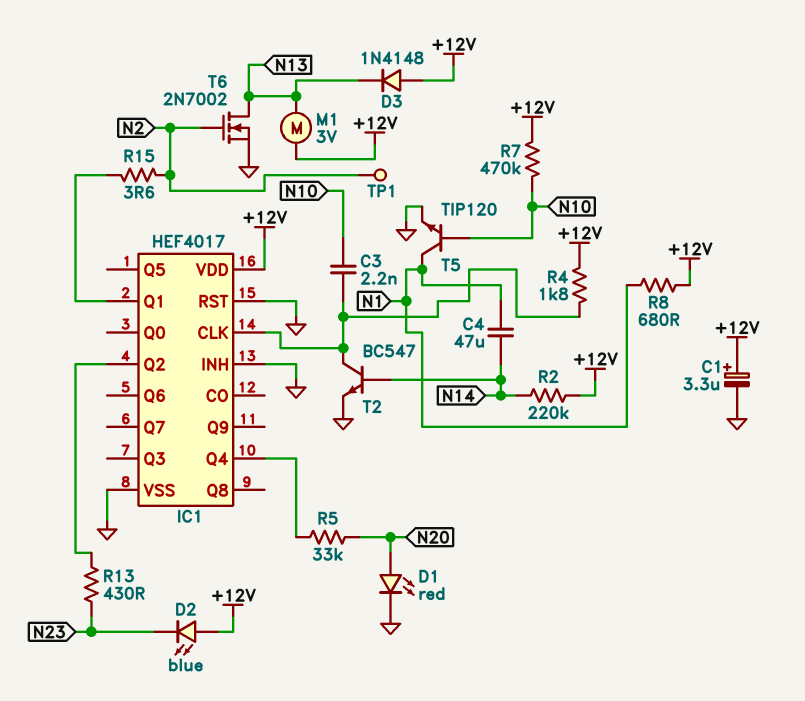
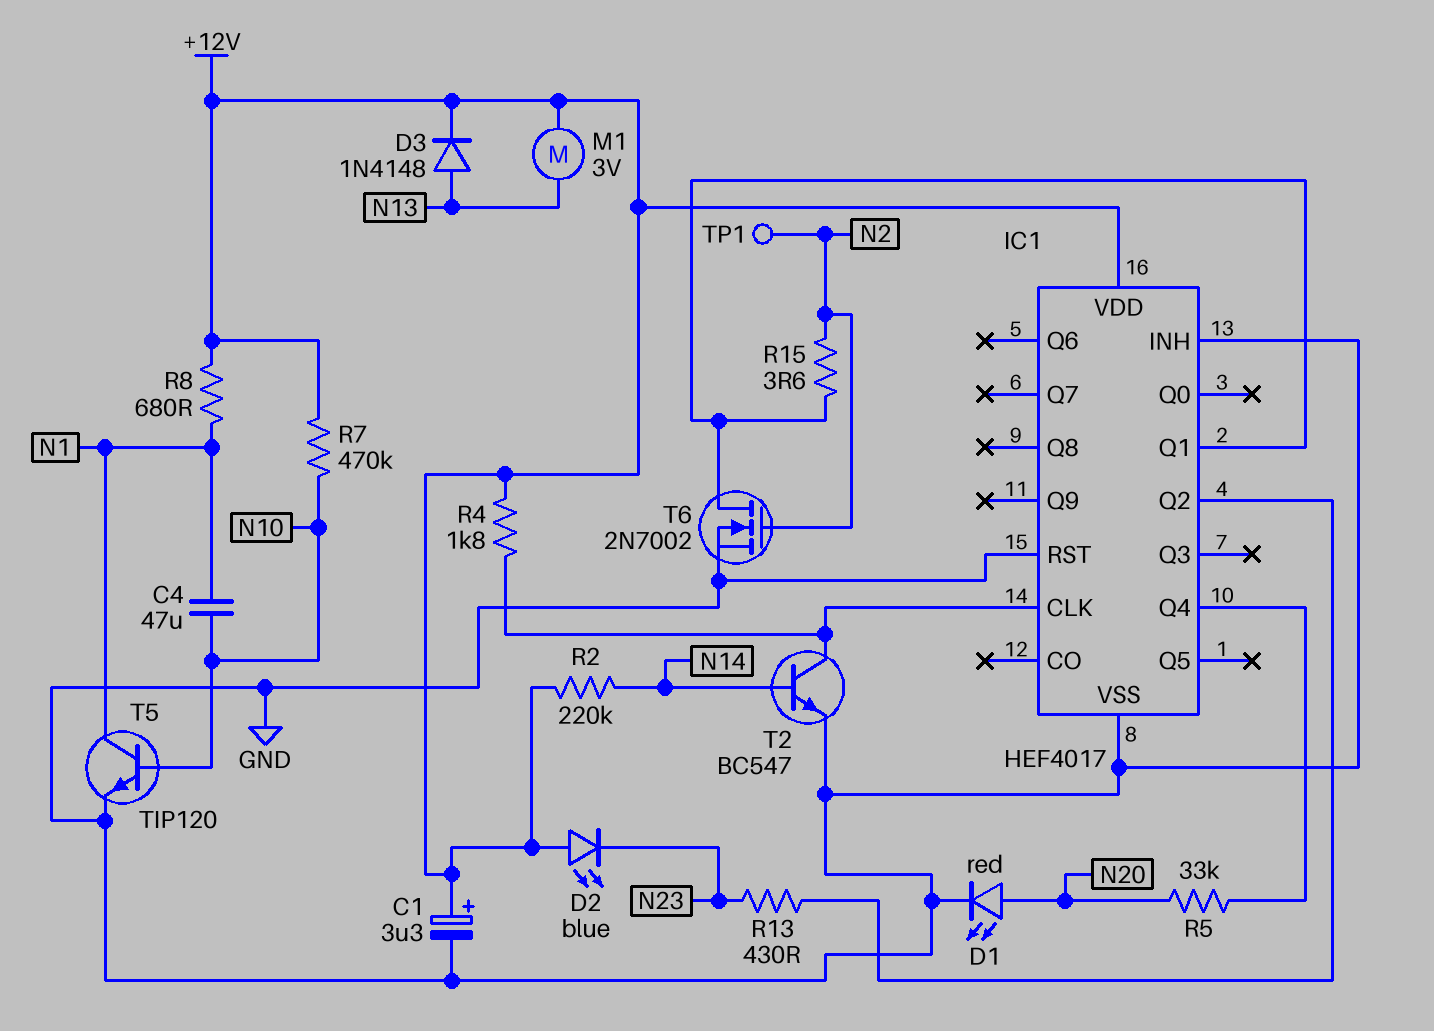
C3: 2.2nF (IC1/CLK, N10) -> none
C4: 47uF (N1, N14) -> 47uF (N1, N10)
D3: diode 1N4148 (A +12V, K N13) -> diode 1N4148 (A N13, K +12V)
T6: NMOS 2N7002 (G N2, D N13, S GND) -> NMOS 2N7002 (G N2, D IC1/Q1, S GND)

